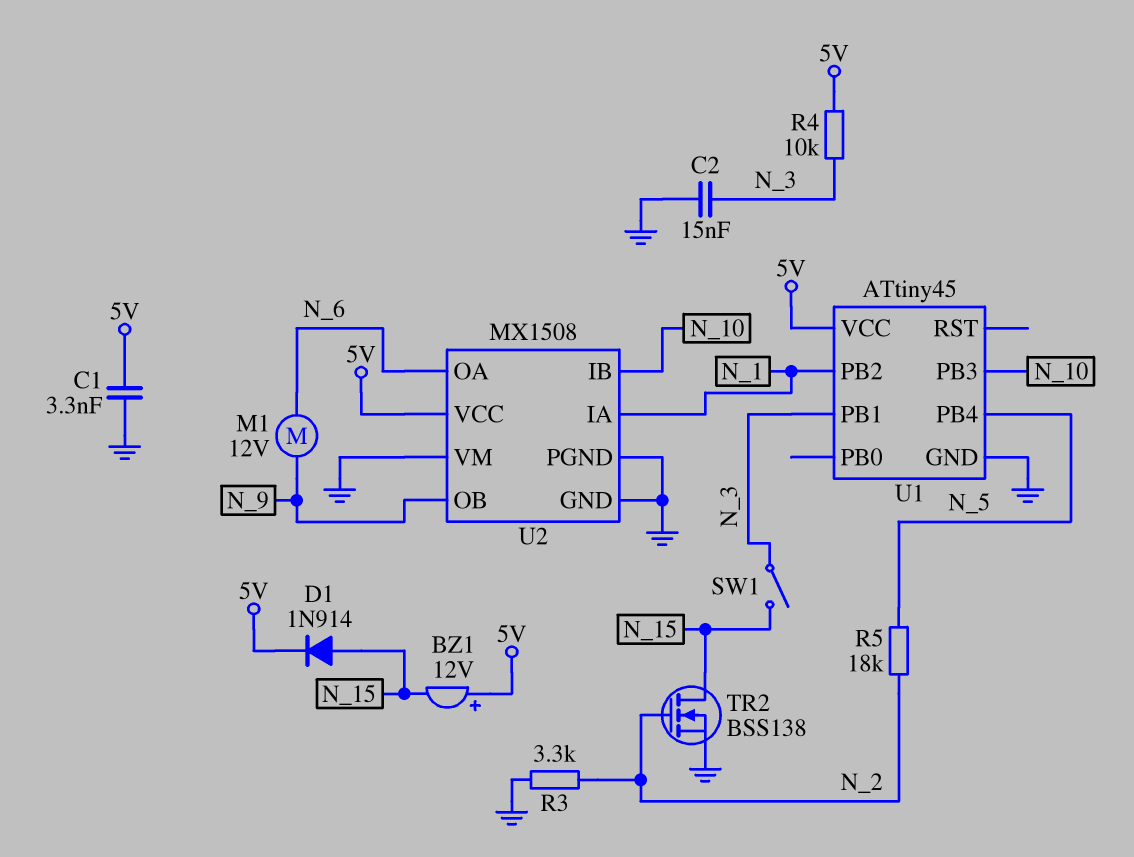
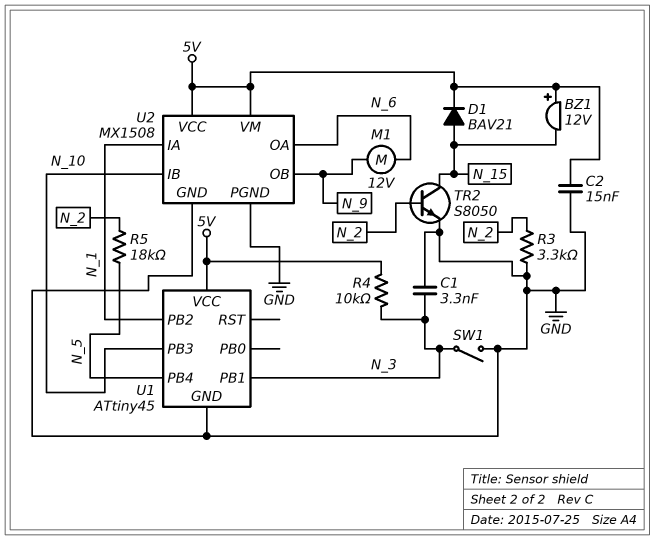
C1: 3.3nF (5V, GND) -> 3.3nF (GND, N_3)
C2: 15nF (GND, N_3) -> 15nF (5V, GND)
D1: diode 1N914 (A N_15, K 5V) -> diode BAV21 (A N_15, K 5V)
SW1: switch (N_3, N_15) -> switch (GND, N_3)
TR2: NMOS BSS138 (G N_2, D N_15, S GND) -> NPN S8050 (B N_2, C N_15, E GND)
U2 pin VM: GND -> 5V

